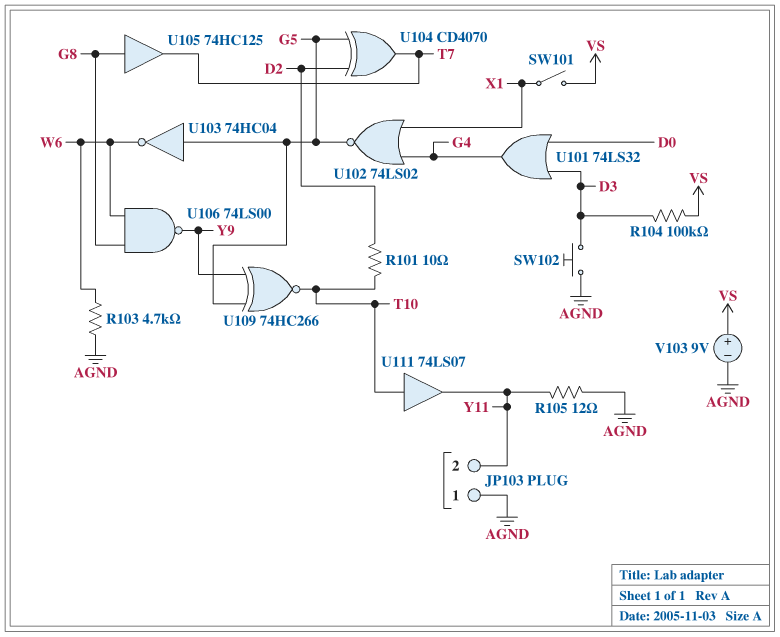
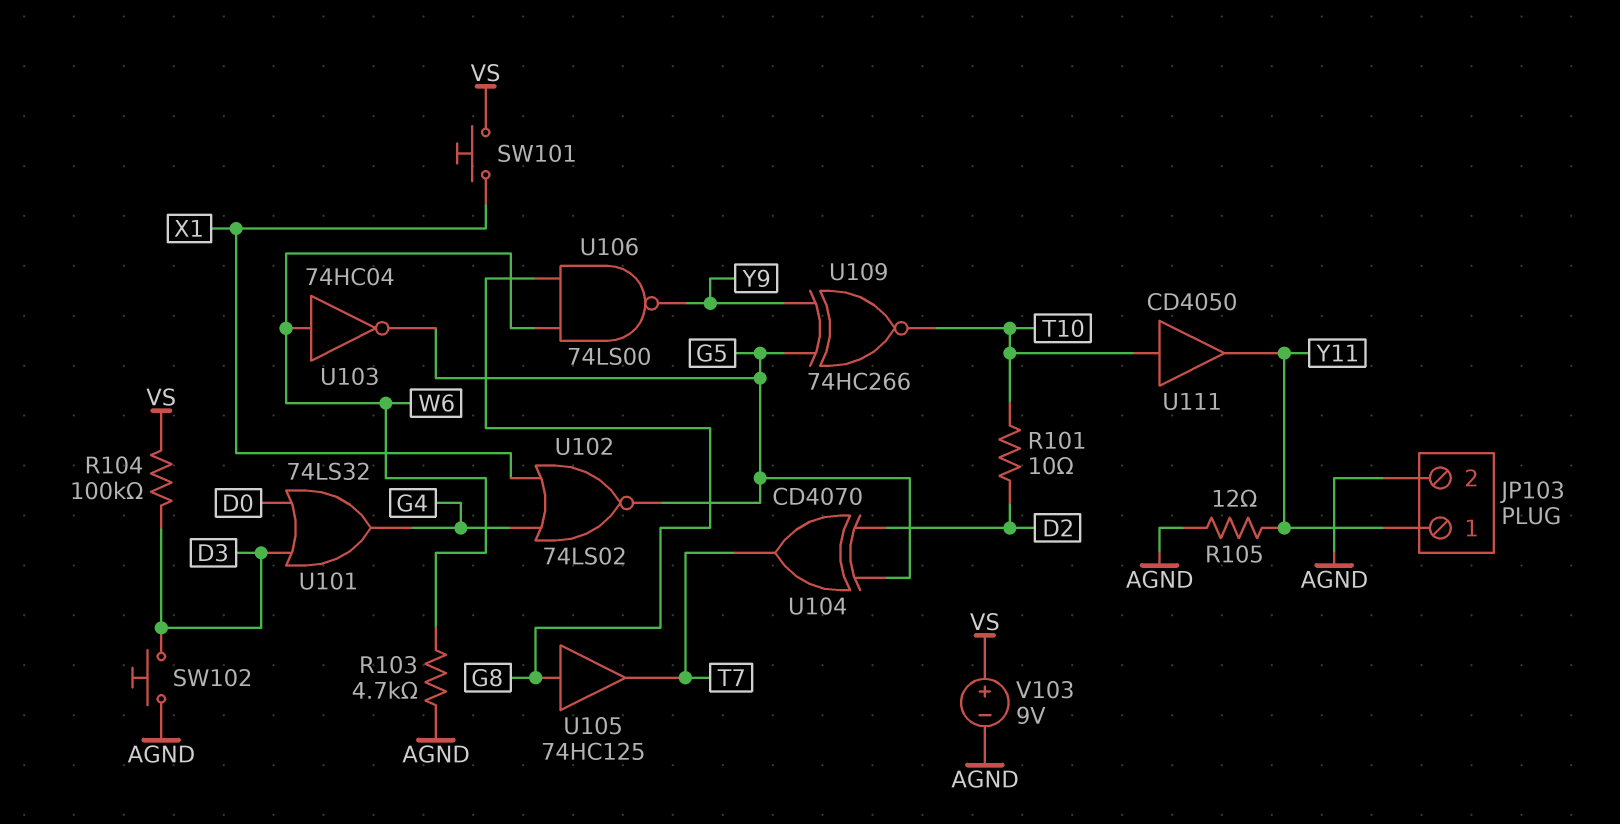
JP103 pin 1: AGND -> Y11
JP103 pin 2: Y11 -> AGND
SW101: switch (VS, X1) -> button (VS, X1)
U103: NOT 74HC04 (in G5, out W6) -> NOT 74HC04 (in W6, out G5)
U111: buffer 74LS07 (in T10, out Y11) -> buffer CD4050 (in T10, out Y11)

